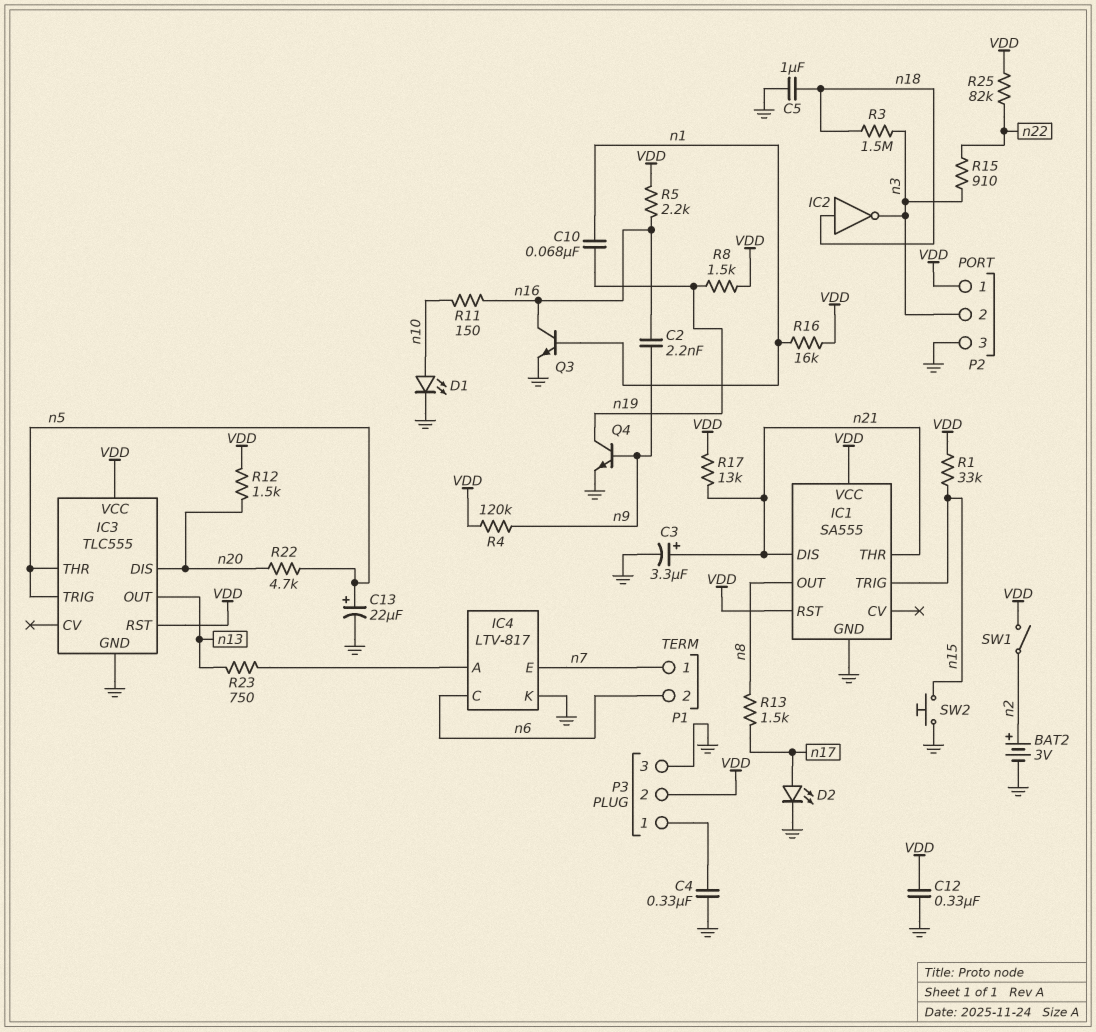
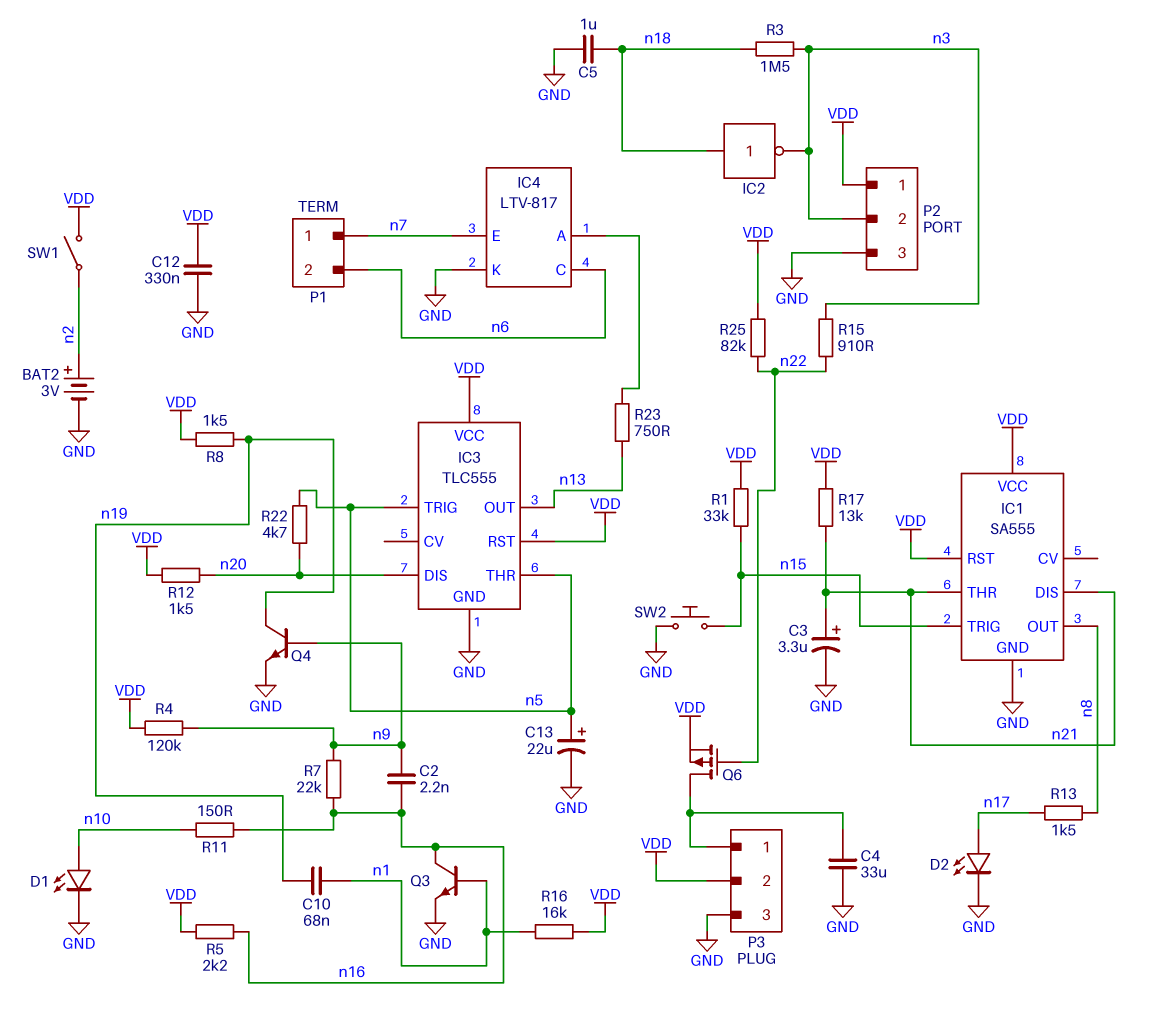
C4: 330nF (GND, P3/1) -> 33uF (GND, P3/1)
Q6: none -> PMOS (G n22, D P3/1, S VDD)
R7: none -> 22k (n9, n16)

